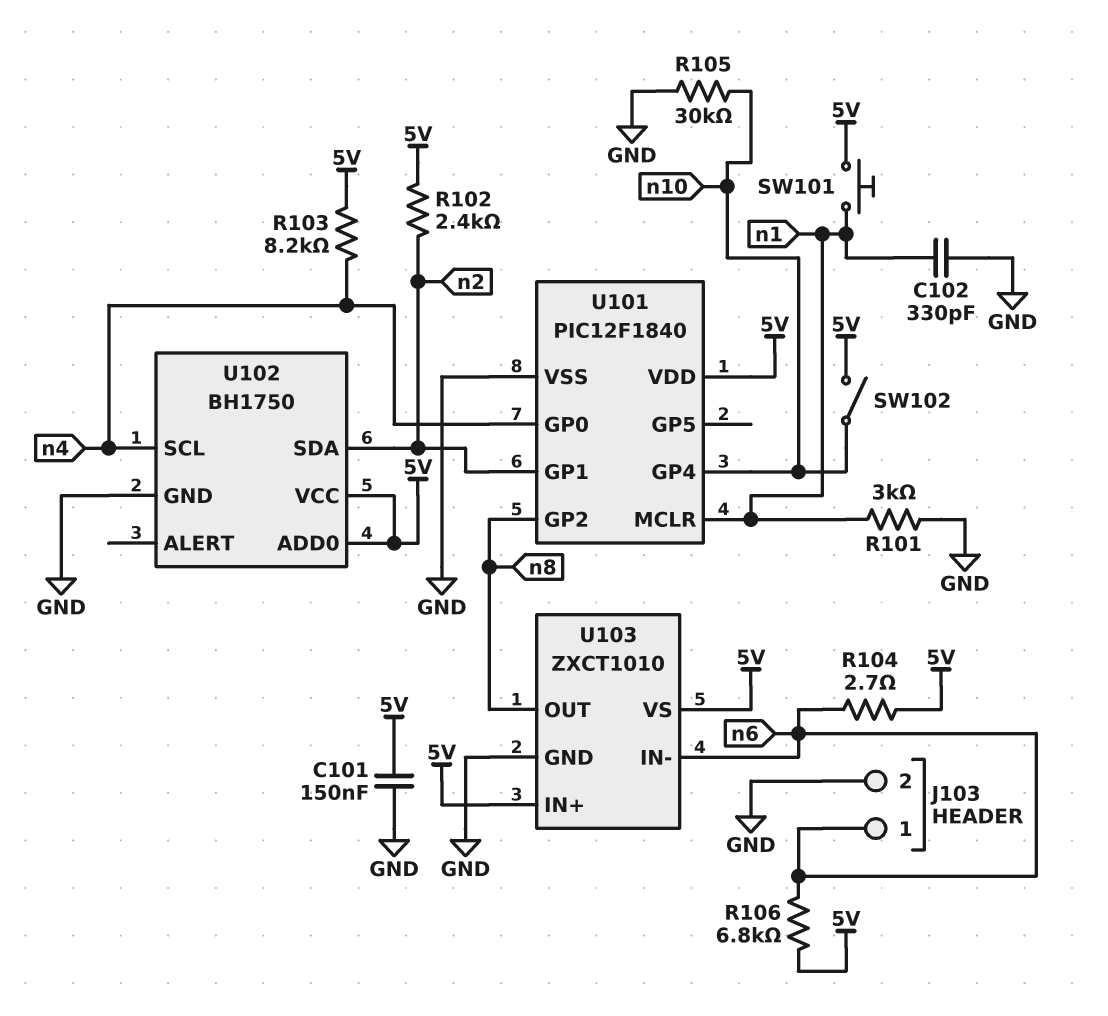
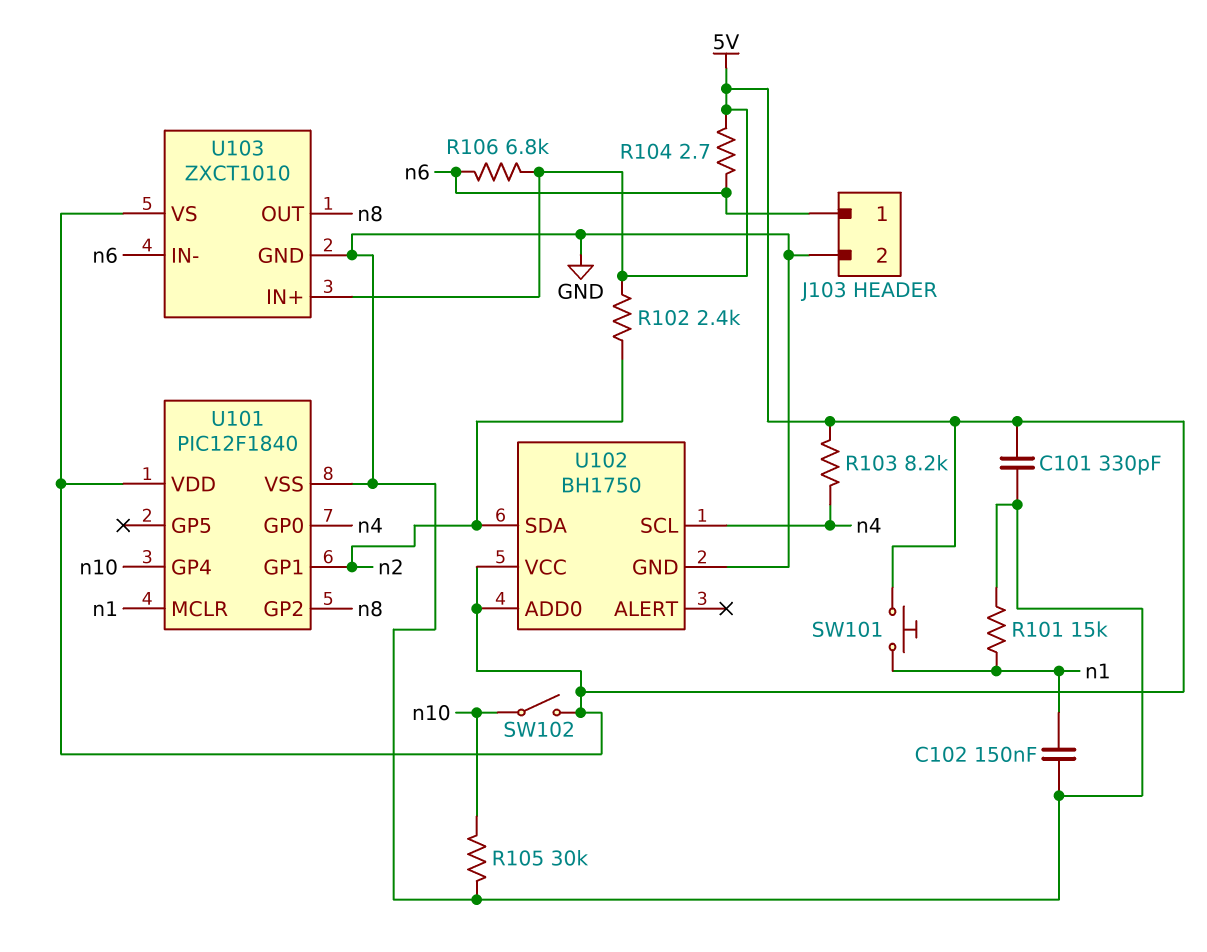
C101: 150nF (5V, GND) -> 330pF (5V, GND)
C102: 330pF (GND, n1) -> 150nF (GND, n1)
R101: 3k (GND, n1) -> 15k (GND, n1)

